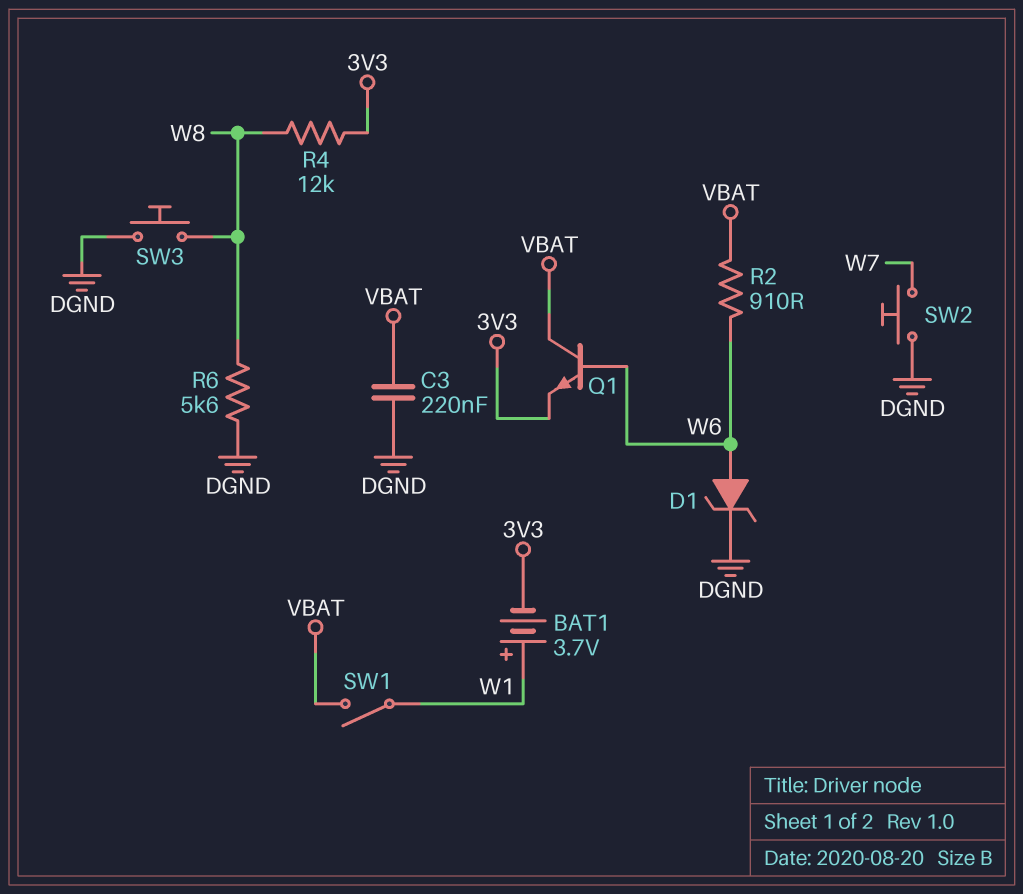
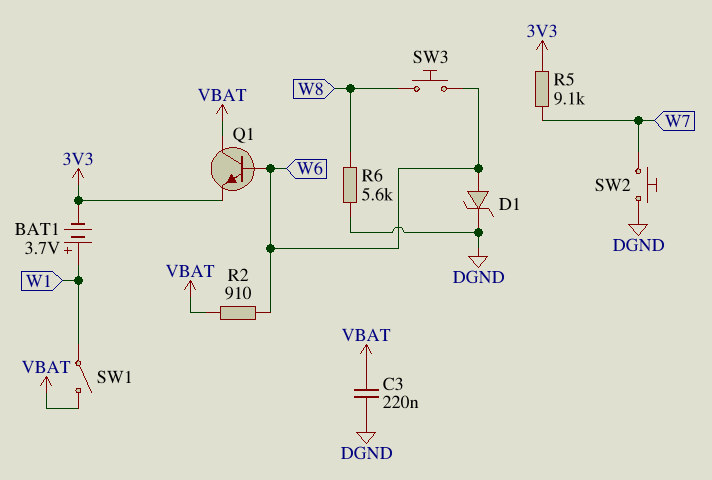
R4: 12k (3V3, W8) -> none
R5: none -> 9.1k (3V3, W7)
SW3: button (DGND, W8) -> button (W6, W8)

